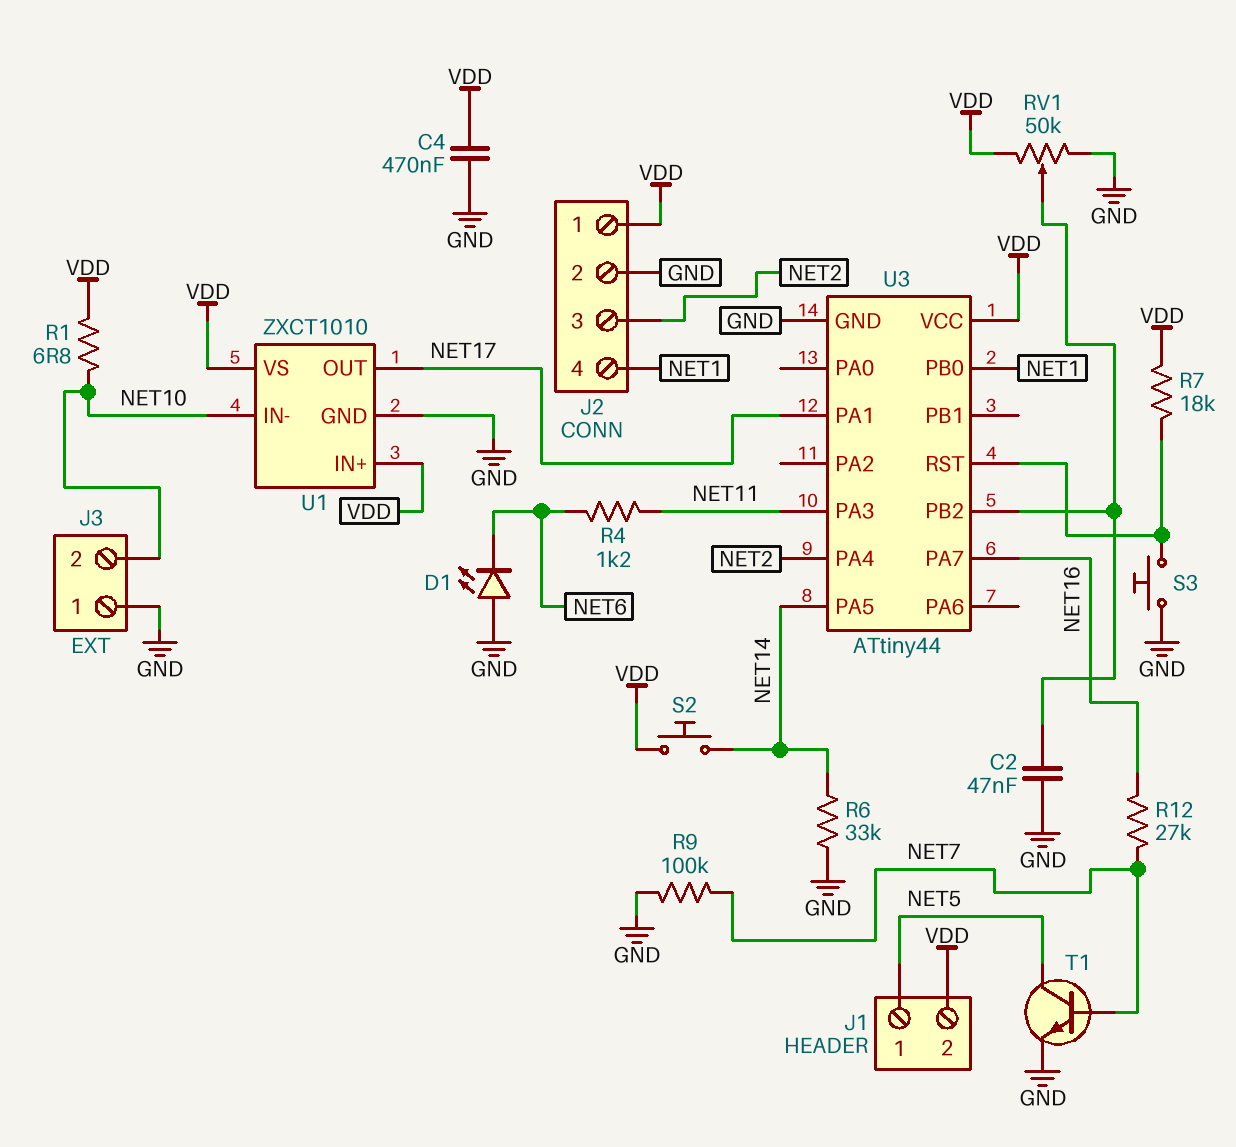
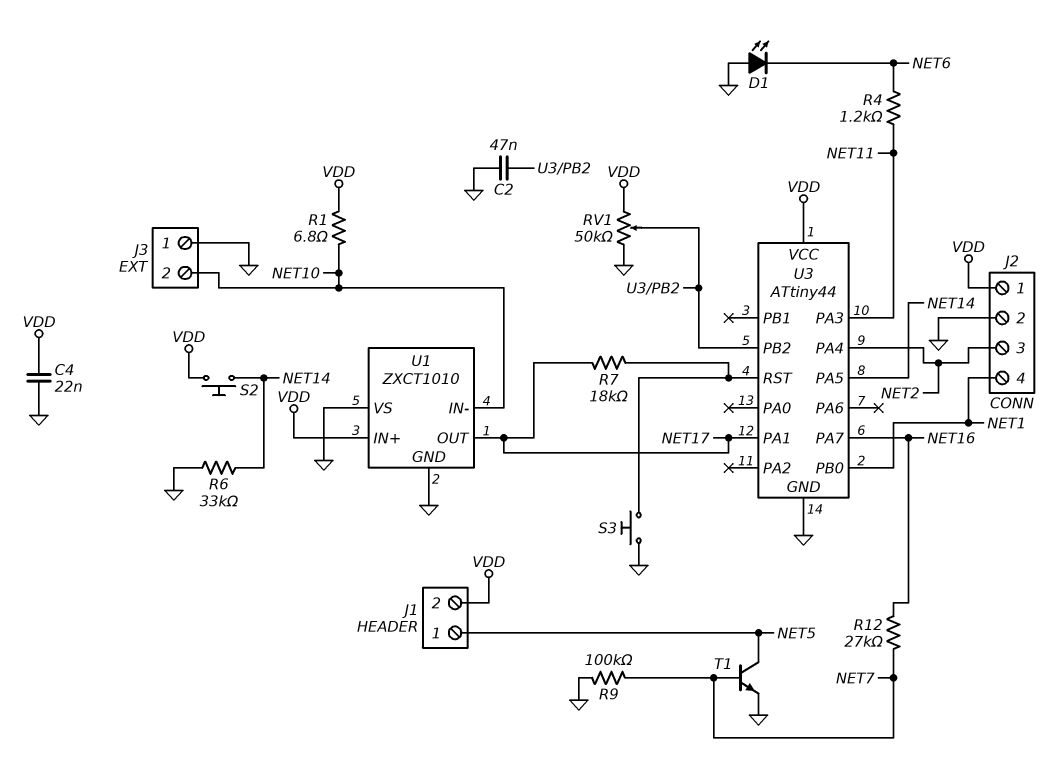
C4: 470nF (GND, VDD) -> 22nF (GND, VDD)
R7: 18k (U3/RST, VDD) -> 18k (NET17, U3/RST)
U1 pin VS: VDD -> GND

